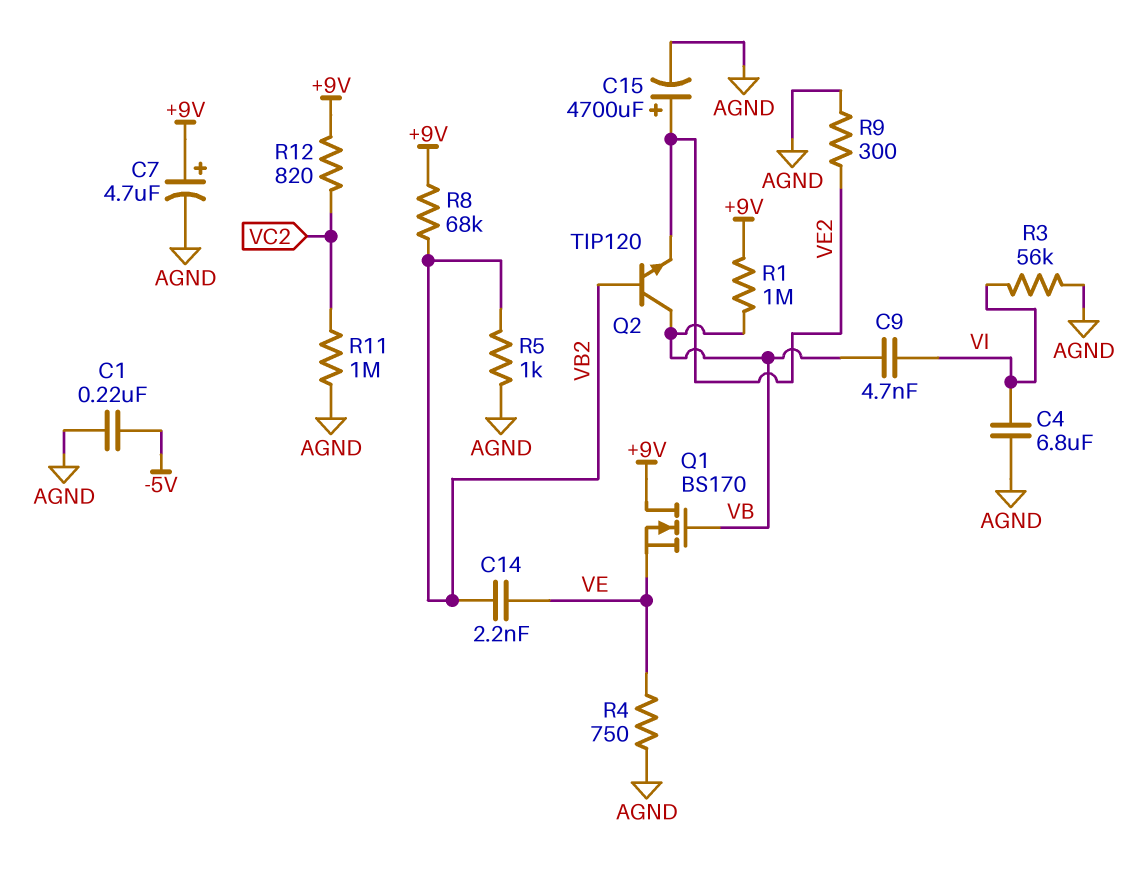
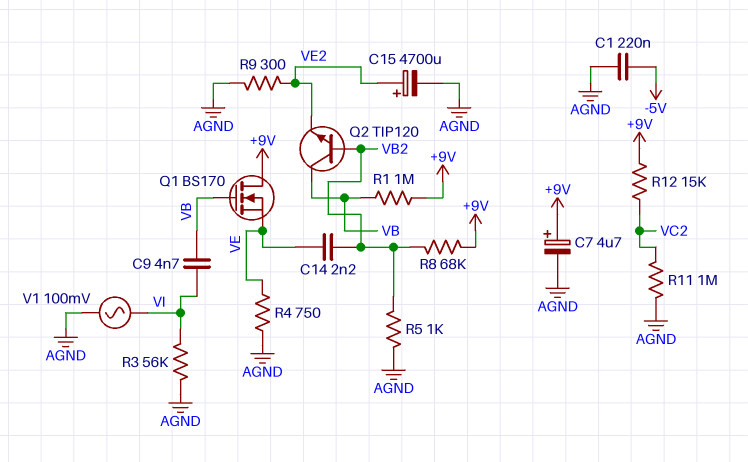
C4: 6.8uF (AGND, VI) -> none
R12: 820 (+9V, VC2) -> 15k (+9V, VC2)
V1: none -> AC 100mV (AGND, VI)

